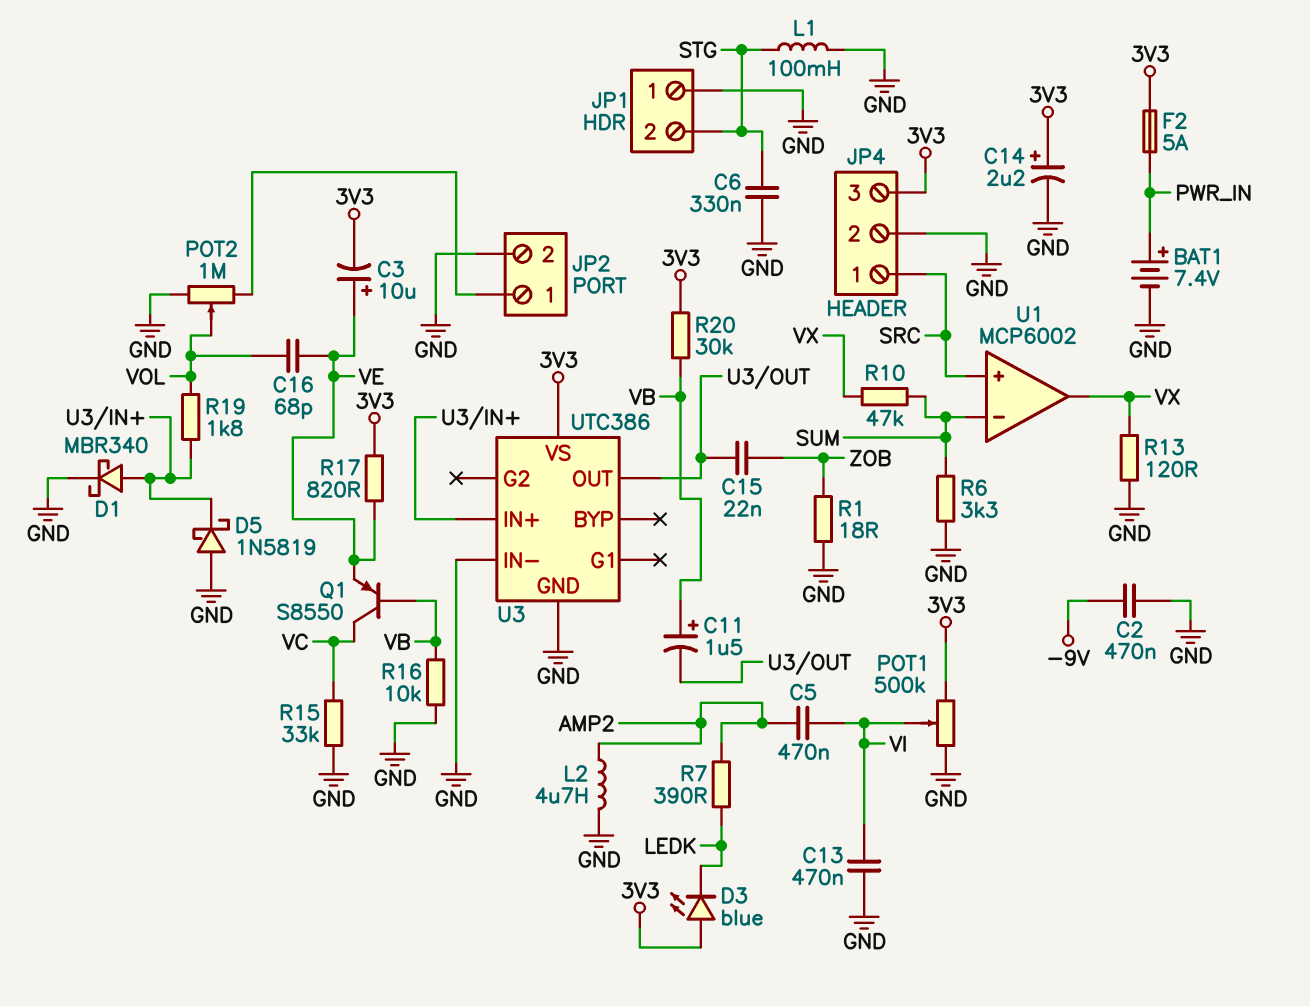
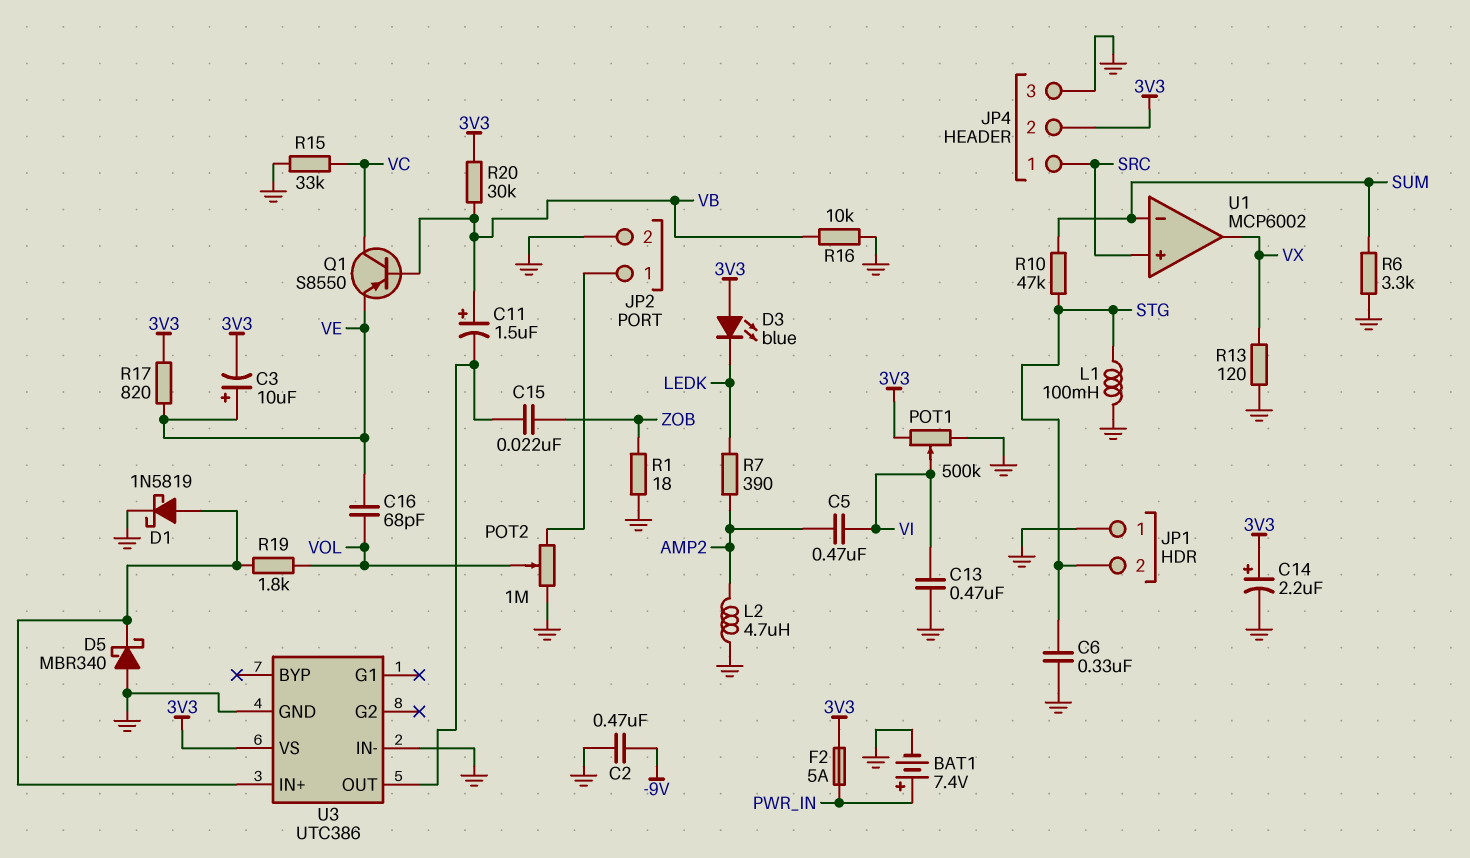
D1: schottky MBR340 (A U3/IN+, K GND) -> schottky 1N5819 (A U3/IN+, K GND)
D5: schottky 1N5819 (A GND, K U3/IN+) -> schottky MBR340 (A GND, K U3/IN+)
JP4 pin 2: GND -> 3V3
JP4 pin 3: 3V3 -> GND
R10: 47k (SUM, VX) -> 47k (STG, SUM)

